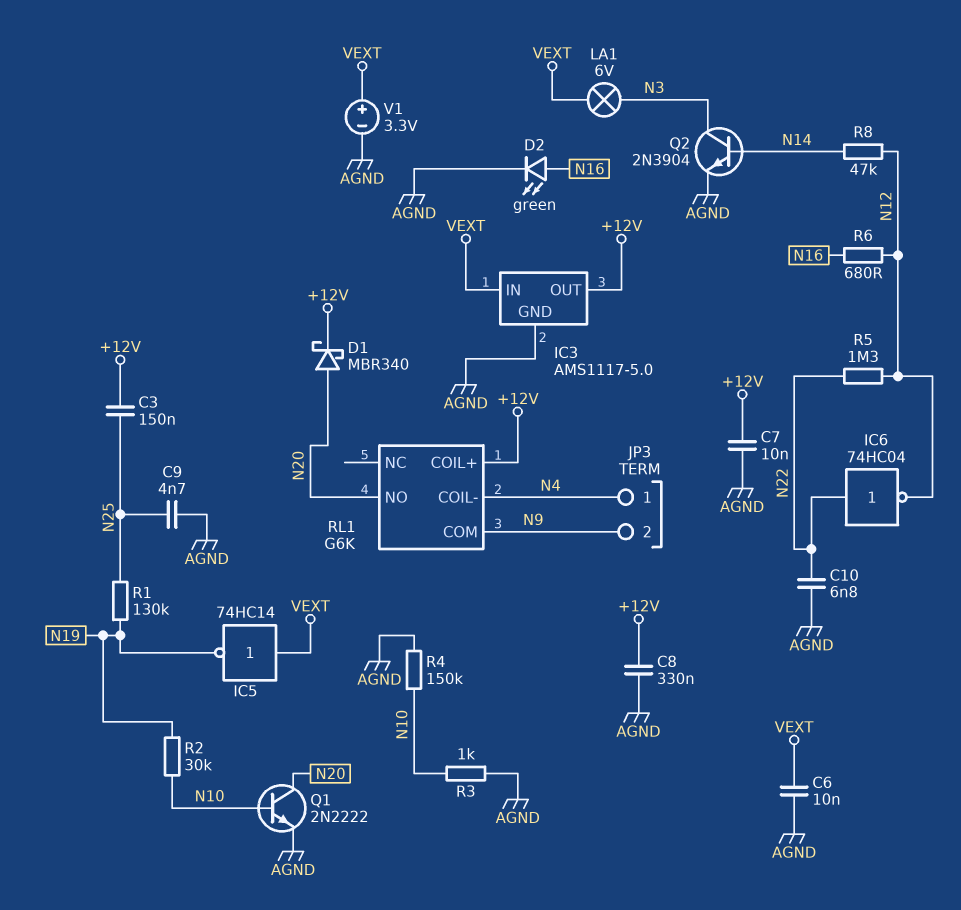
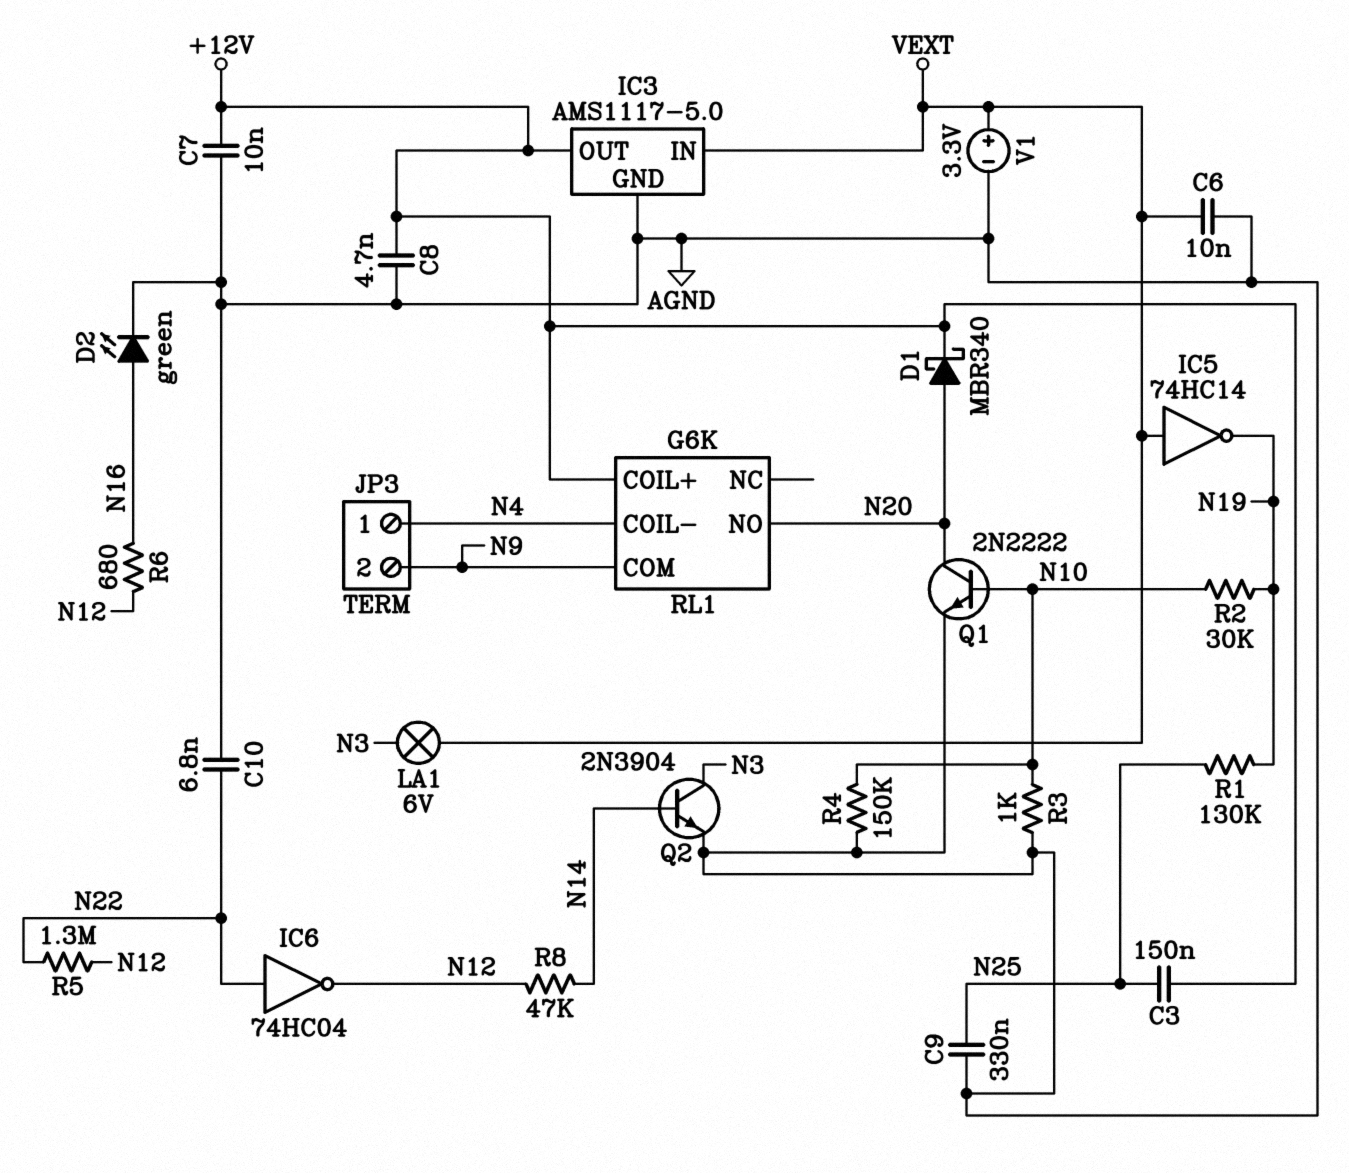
C8: 330nF (+12V, AGND) -> 4.7nF (+12V, AGND)
C9: 4.7nF (AGND, N25) -> 330nF (AGND, N25)

